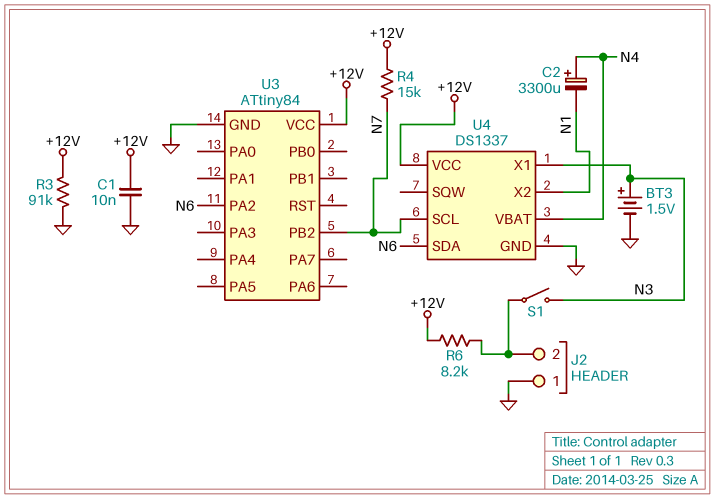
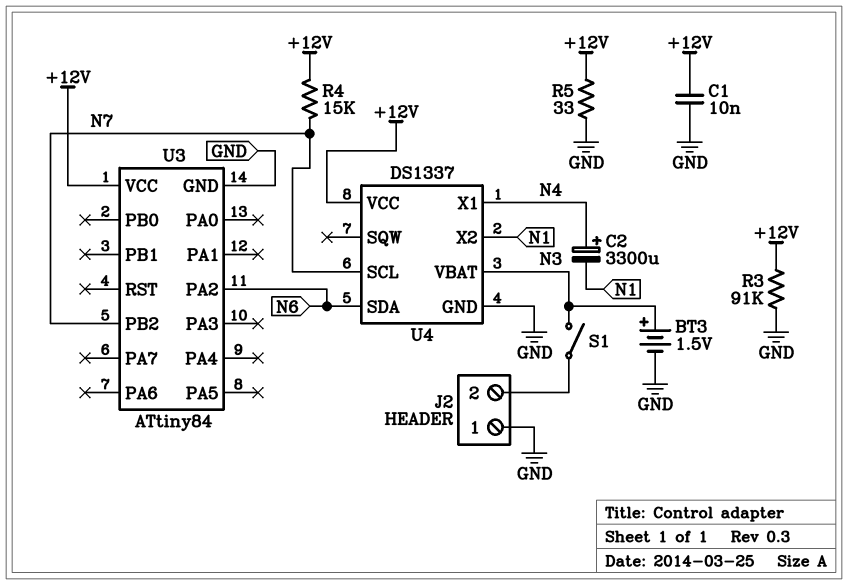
R5: none -> 33 (+12V, GND)
R6: 8.2k (+12V, J2/2) -> none
U4 pin VBAT: N4 -> N3
U4 pin X1: N3 -> N4

